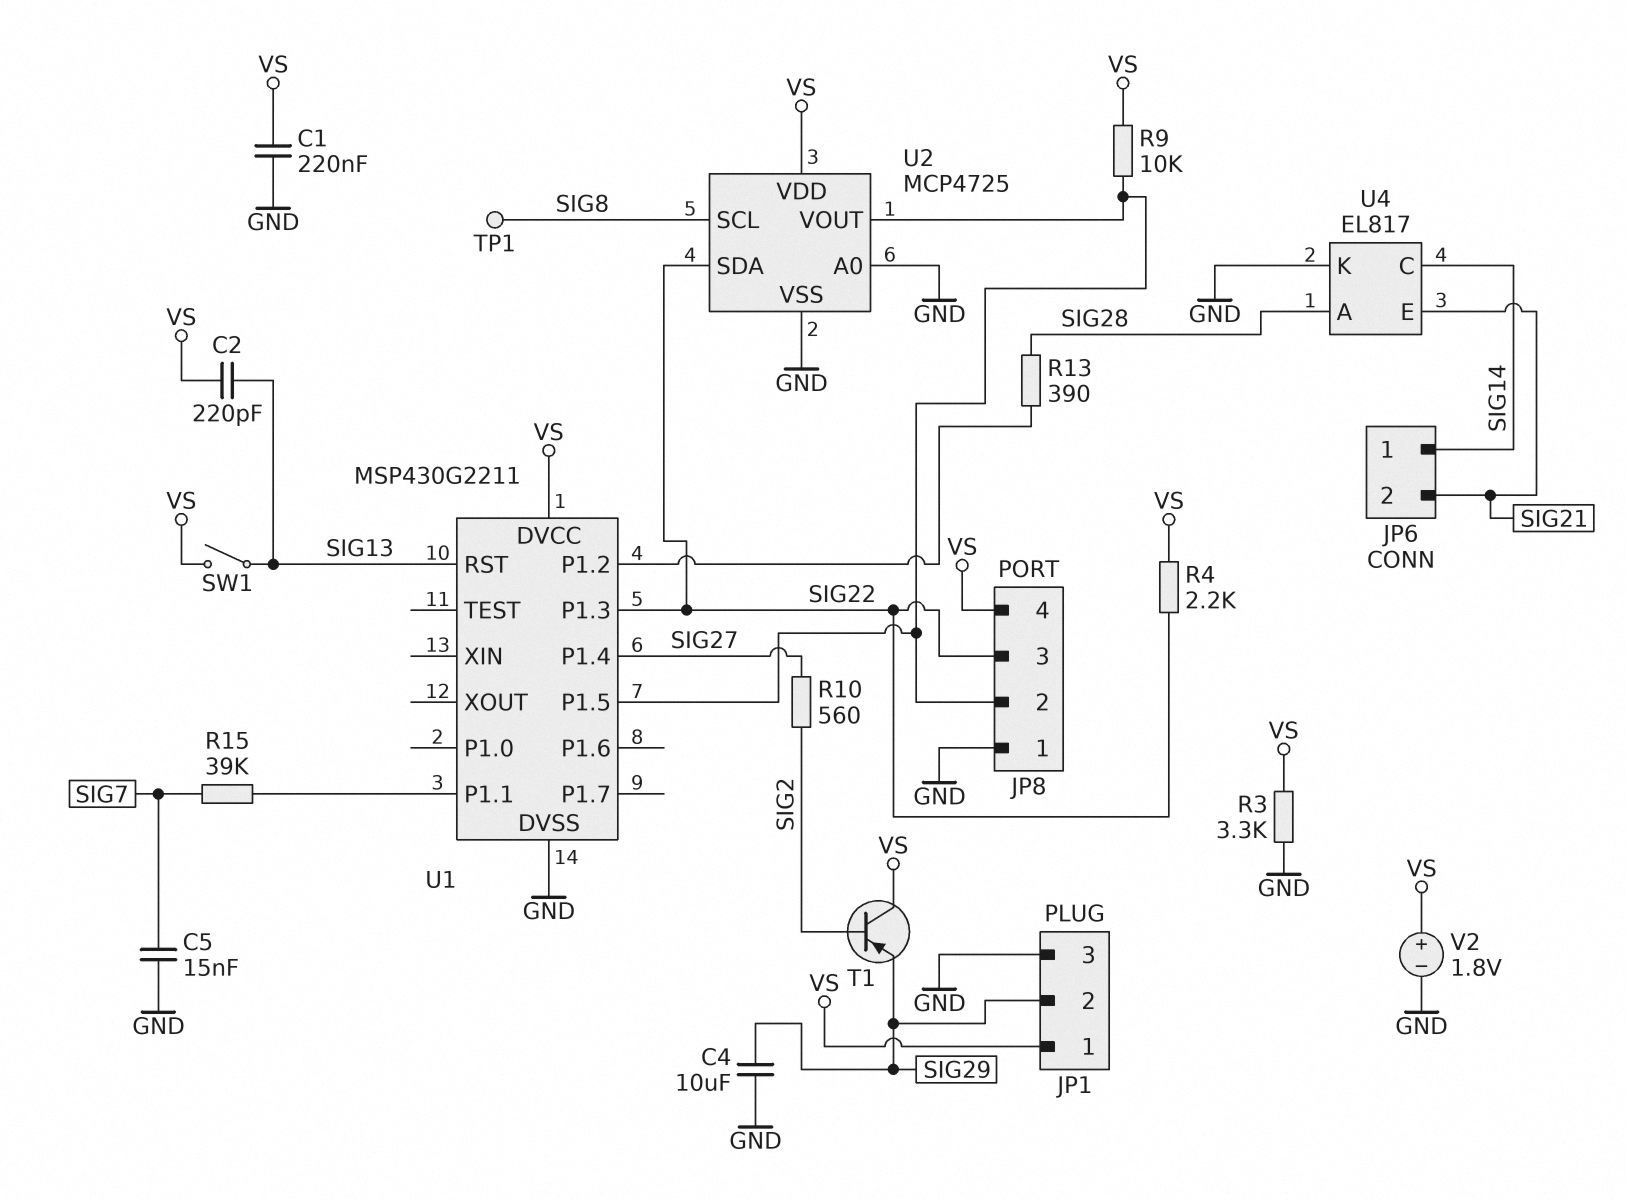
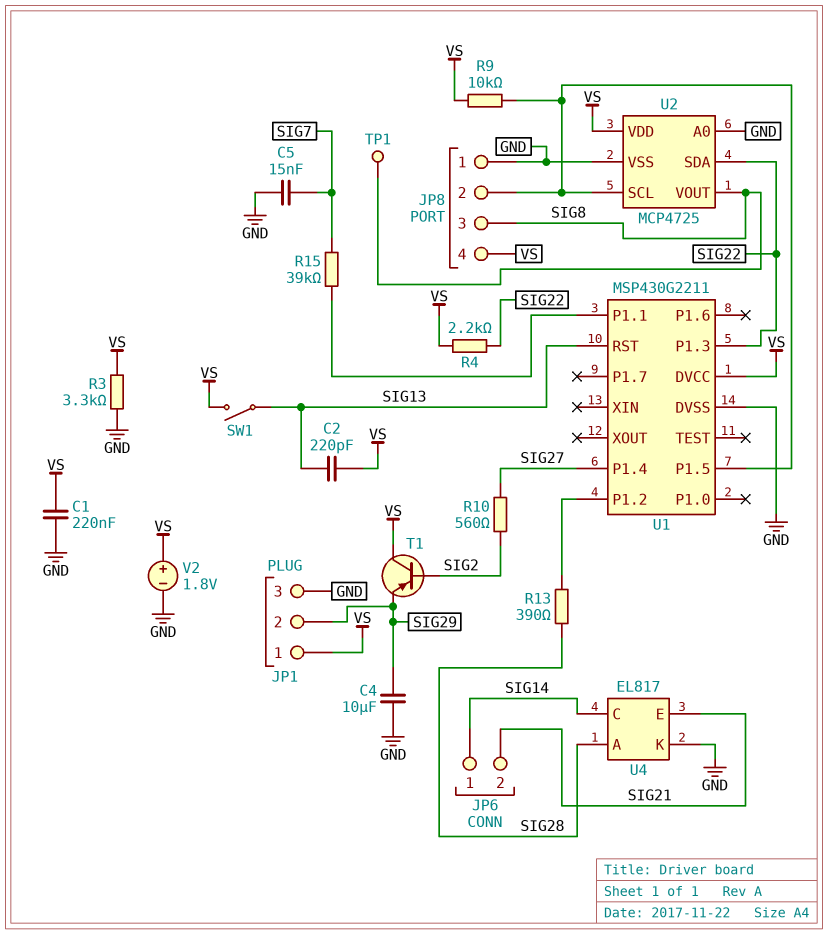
JP8 pin 3: SIG22 -> SIG8
U2 pin SCL: SIG8 -> JP8/2
U2 pin VOUT: JP8/2 -> SIG8

